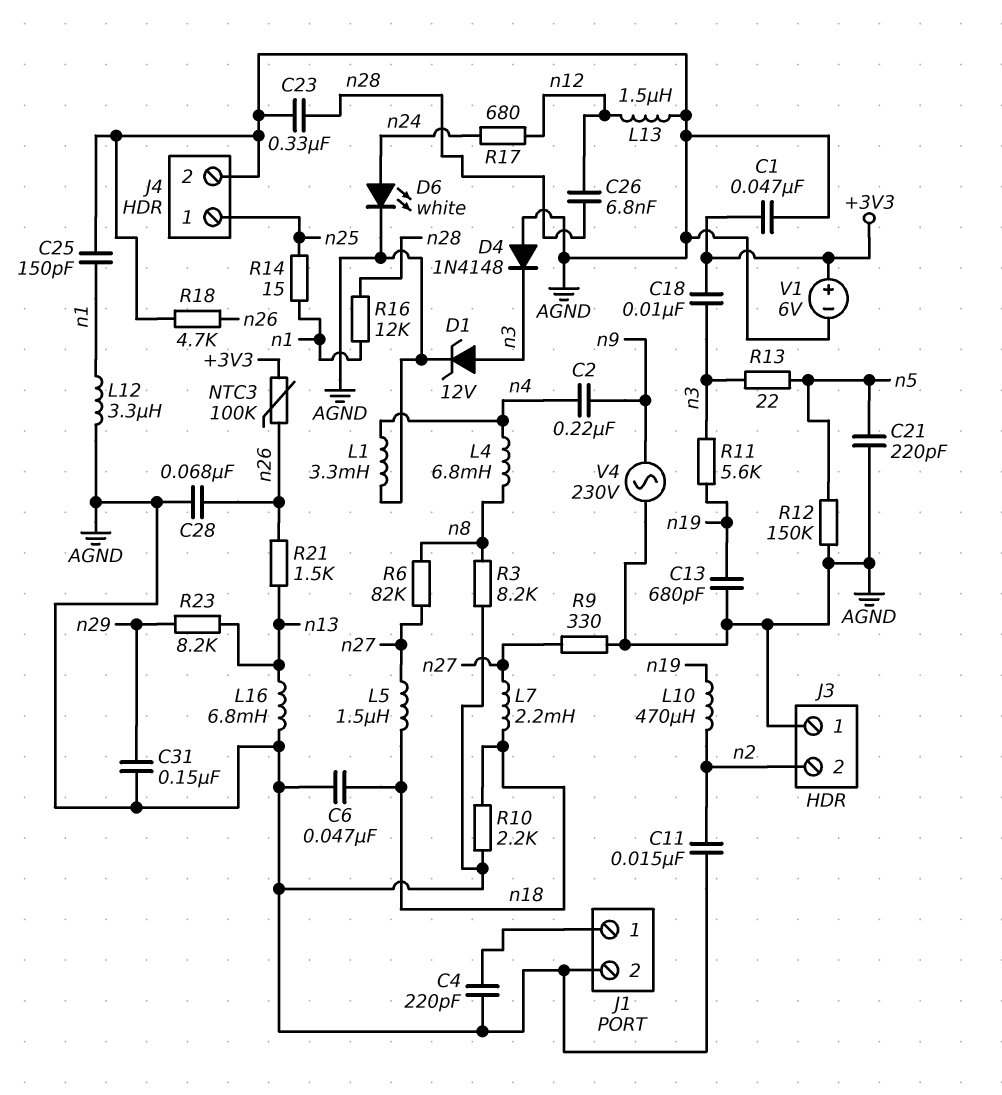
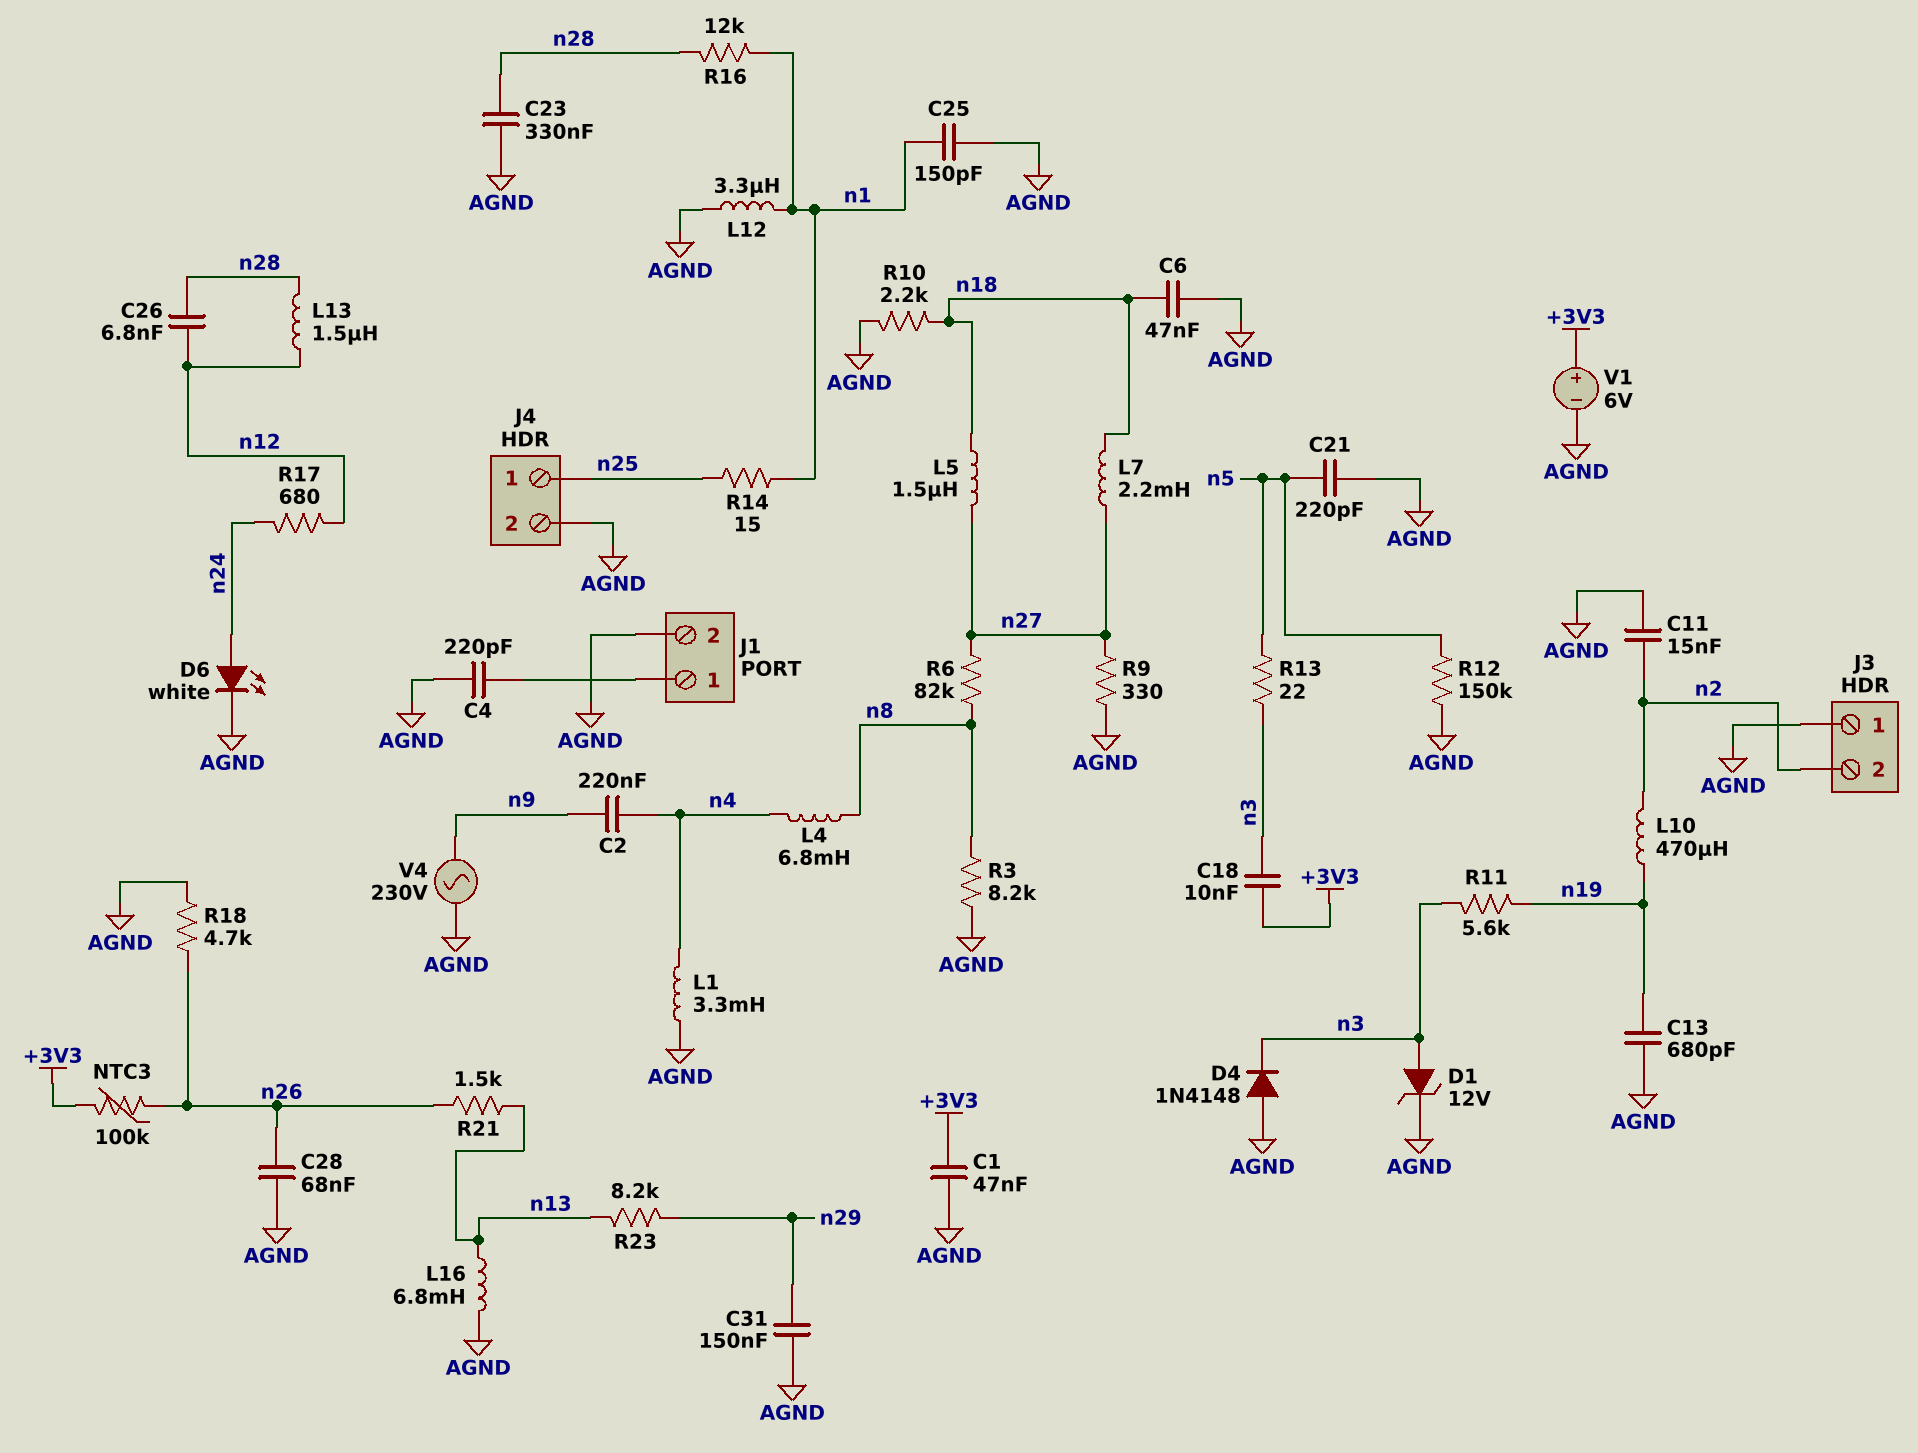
L13: 1.5uH (AGND, n12) -> 1.5uH (n12, n28)

